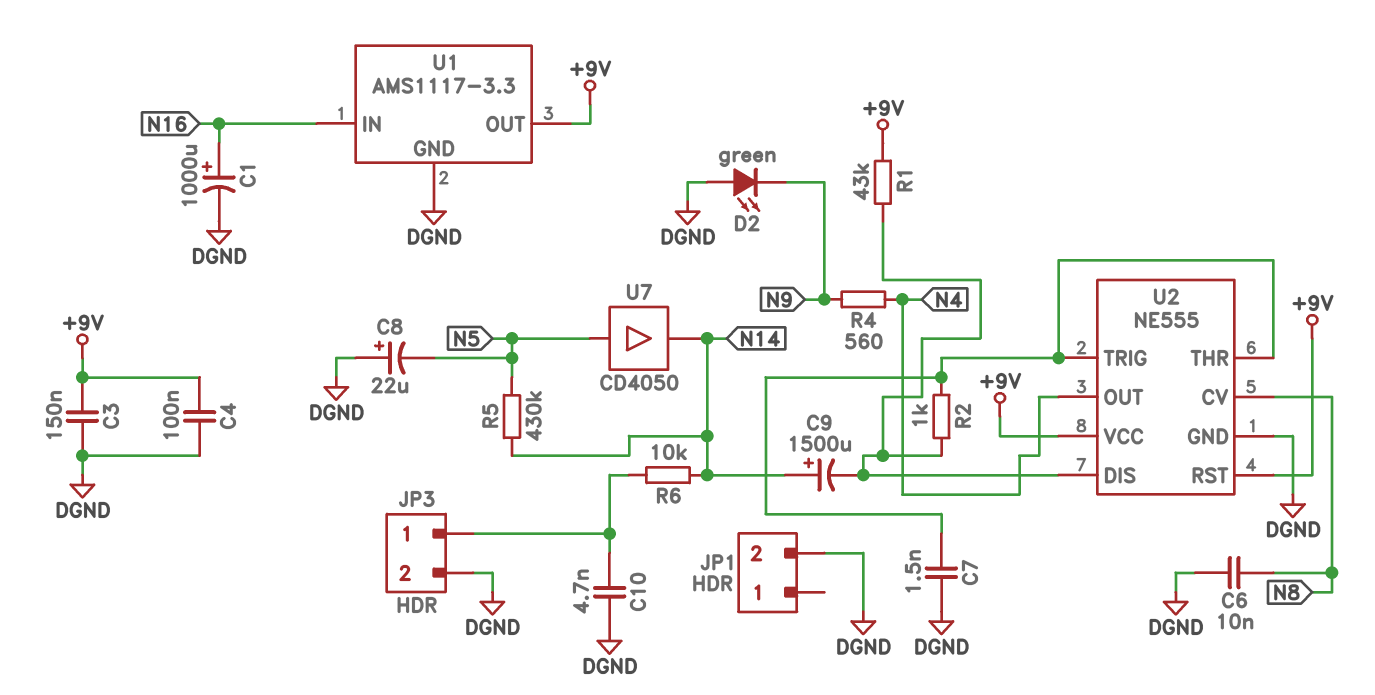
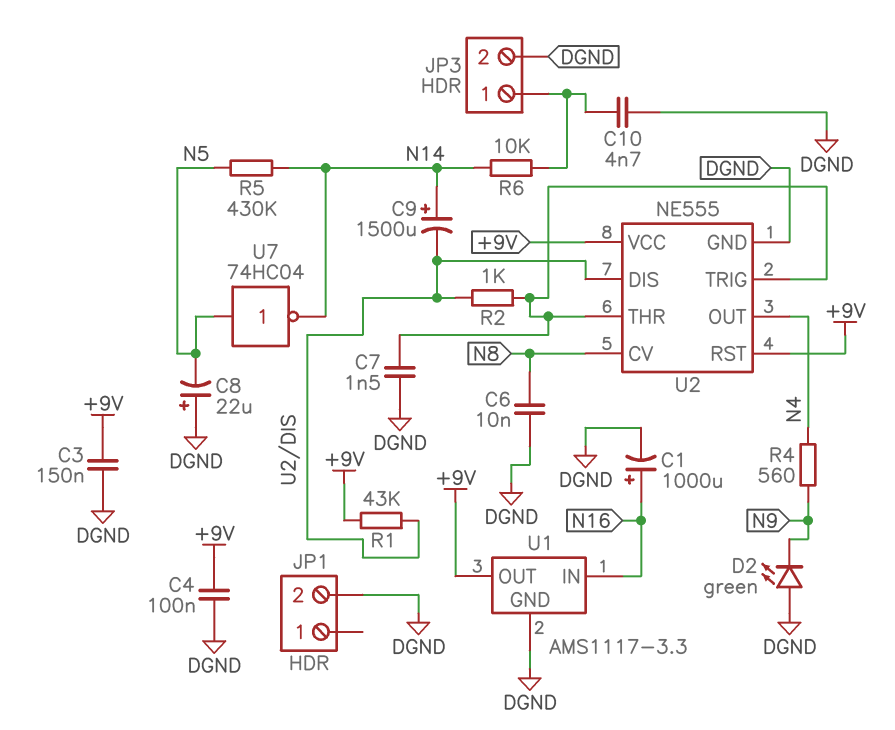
U7: buffer CD4050 (in N5, out N14) -> NOT 74HC04 (in N5, out N14)

